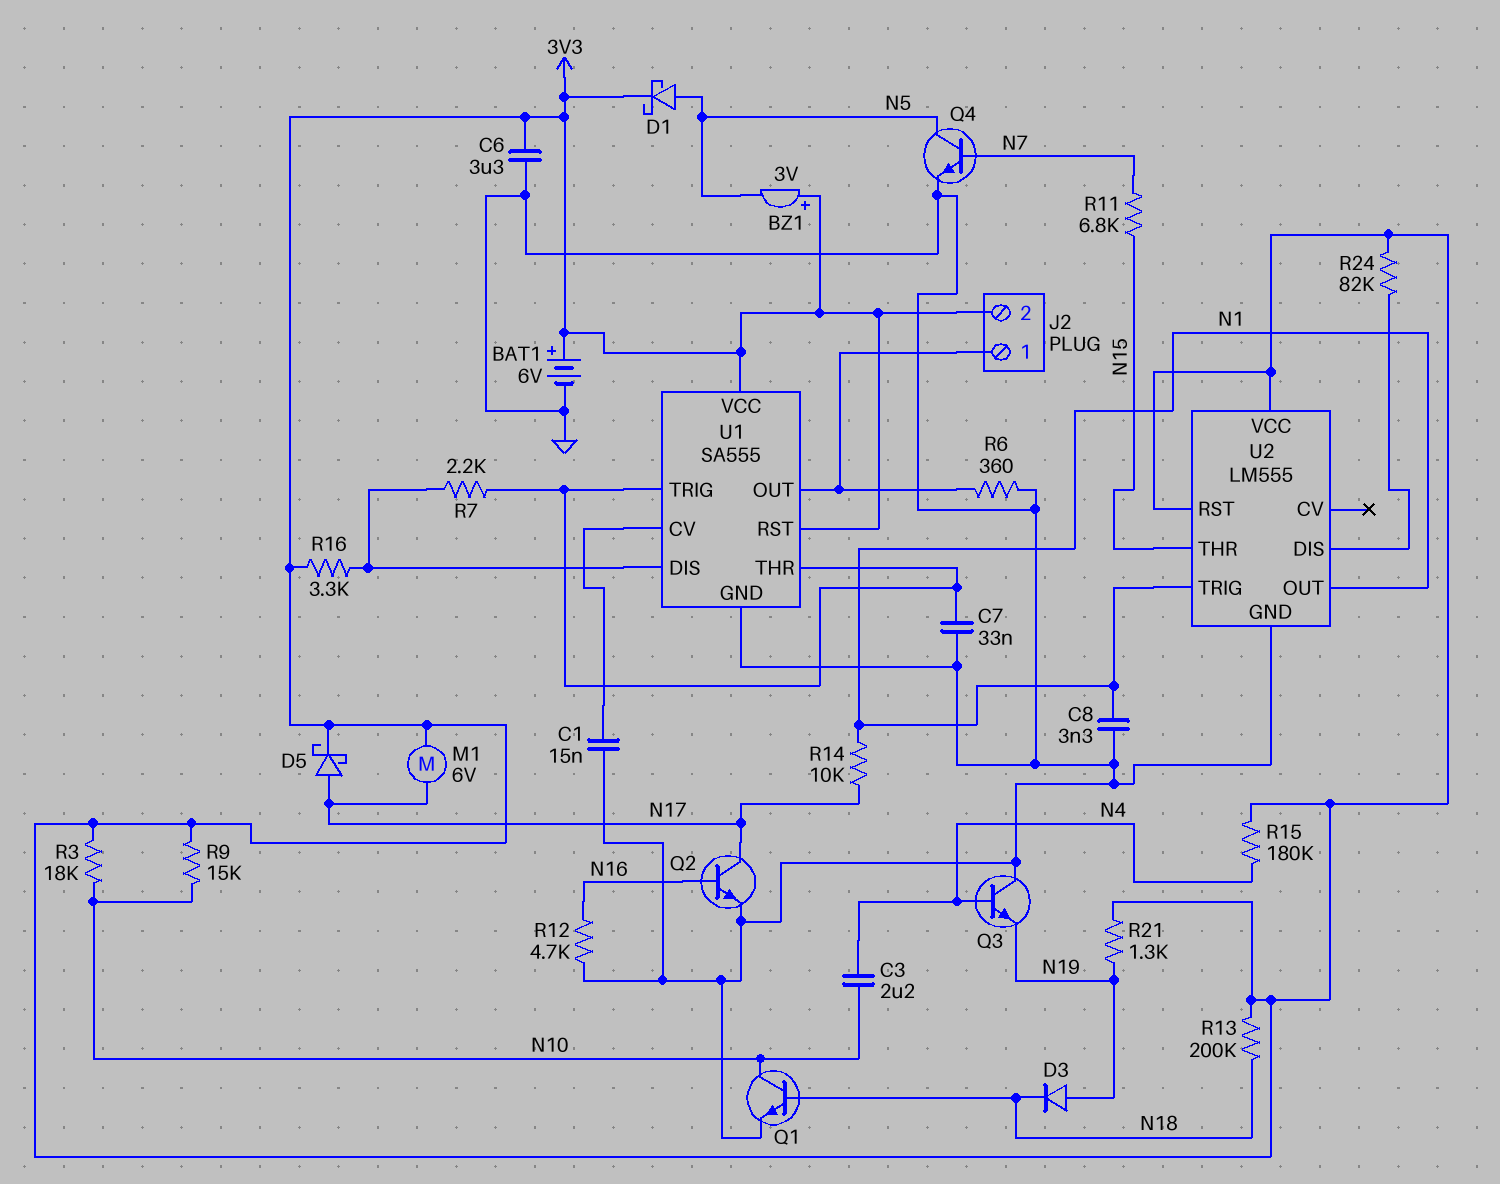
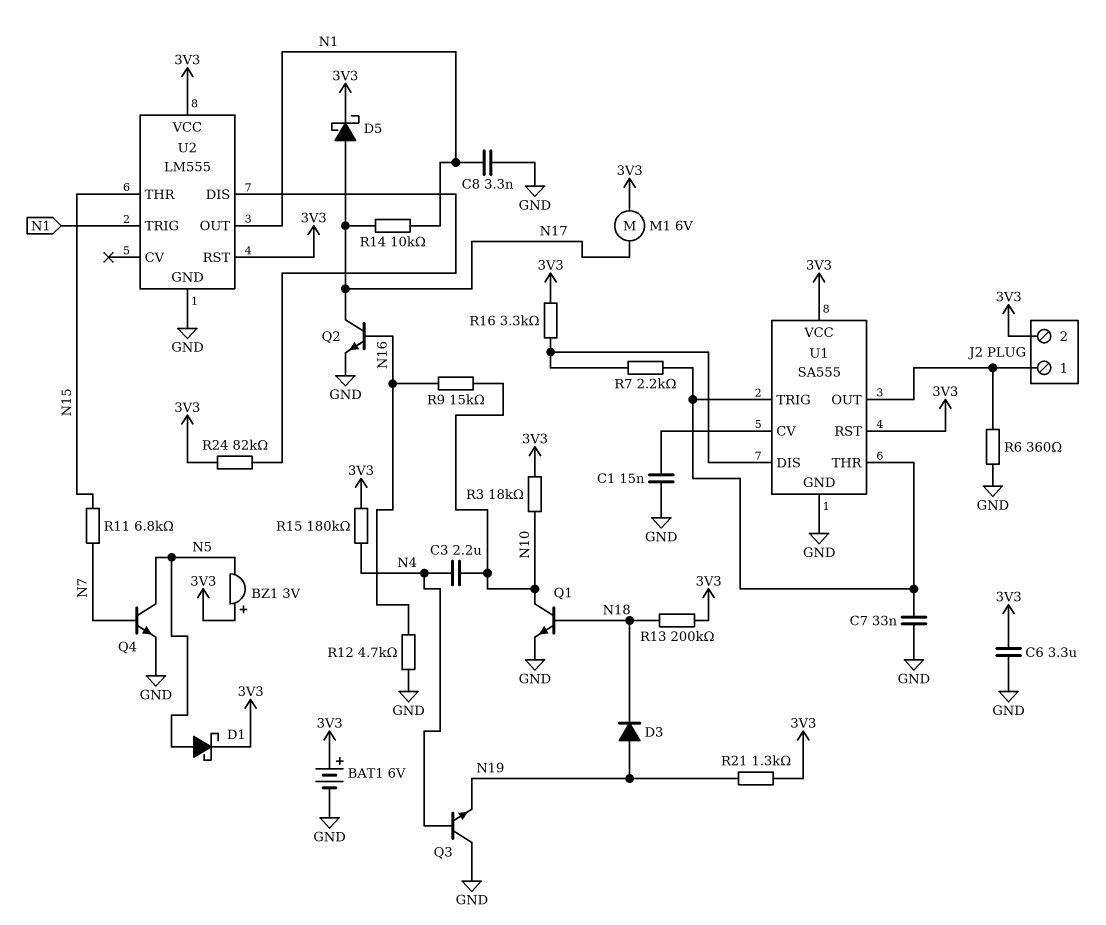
R9: 15k (3V3, N10) -> 15k (N10, N16)

